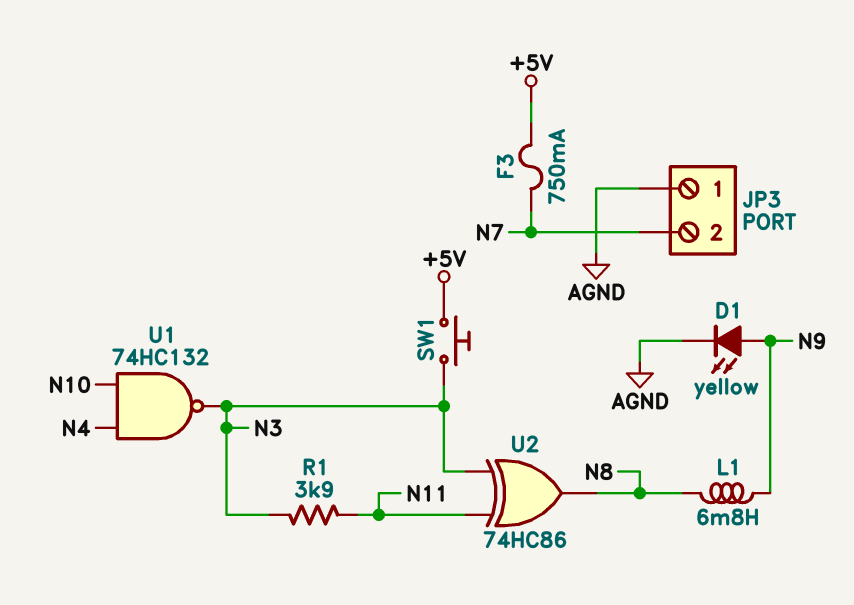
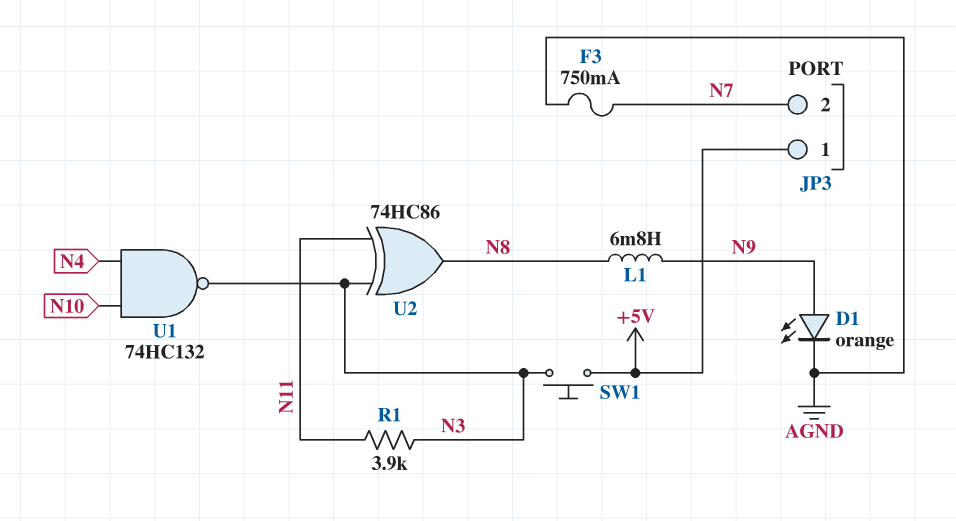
D1: LED yellow (A N9, K AGND) -> LED orange (A N9, K AGND)
F3: 750mA (+5V, N7) -> 750mA (AGND, N7)
JP3 pin 1: AGND -> +5V

